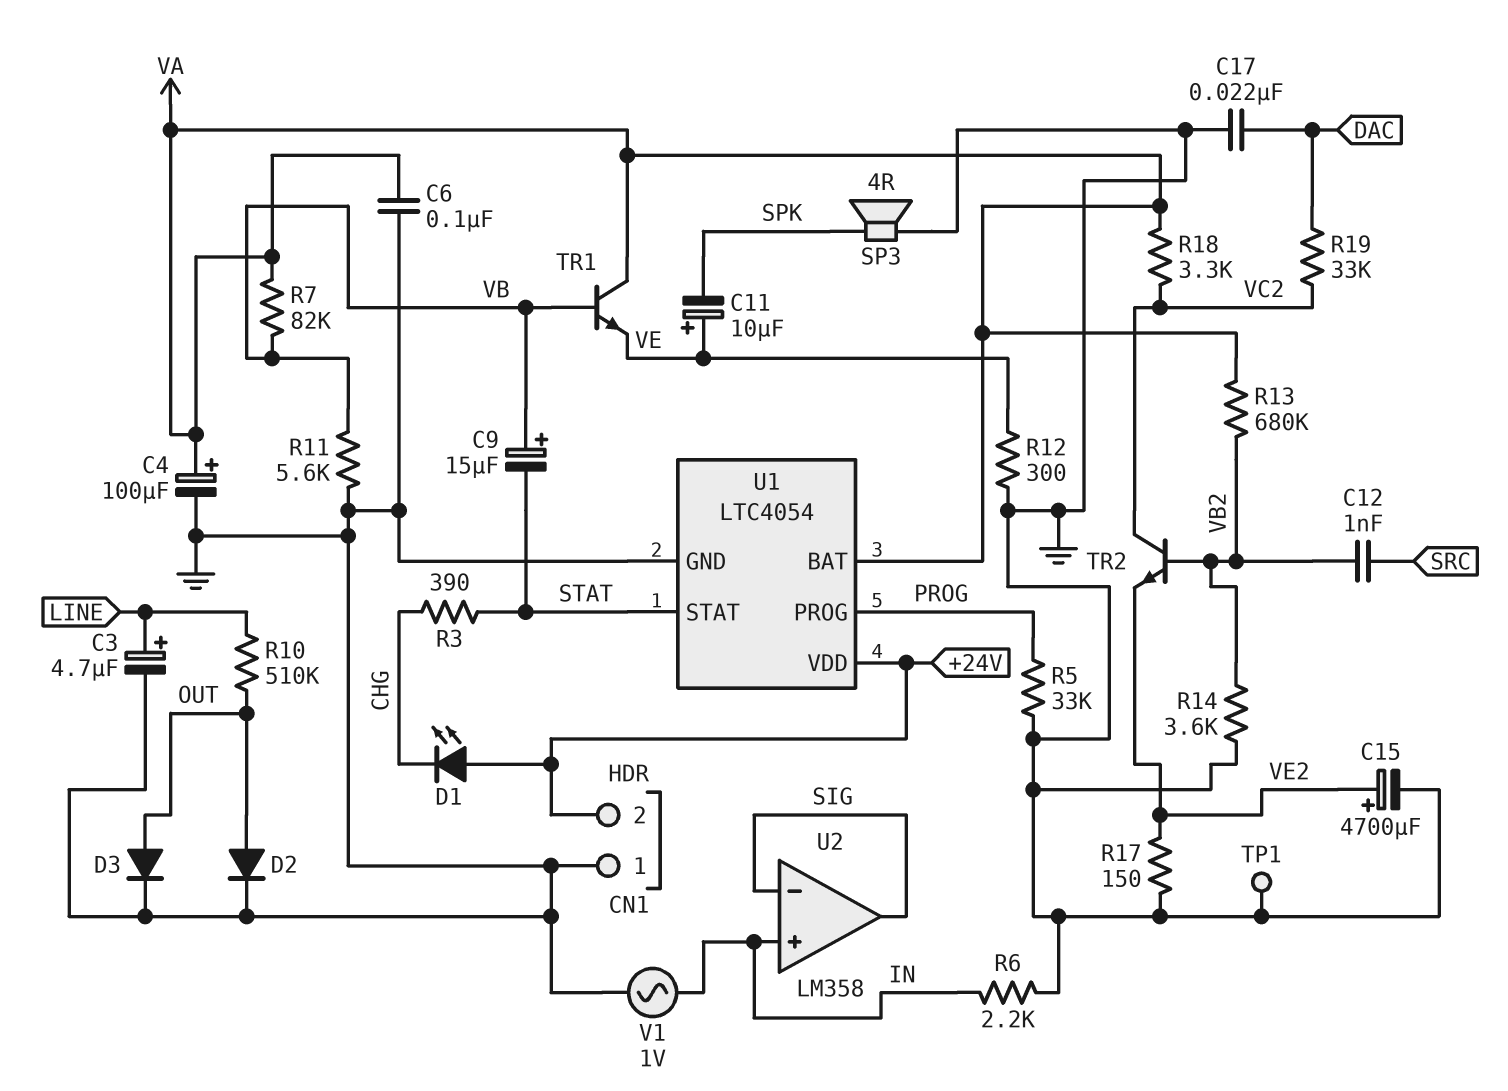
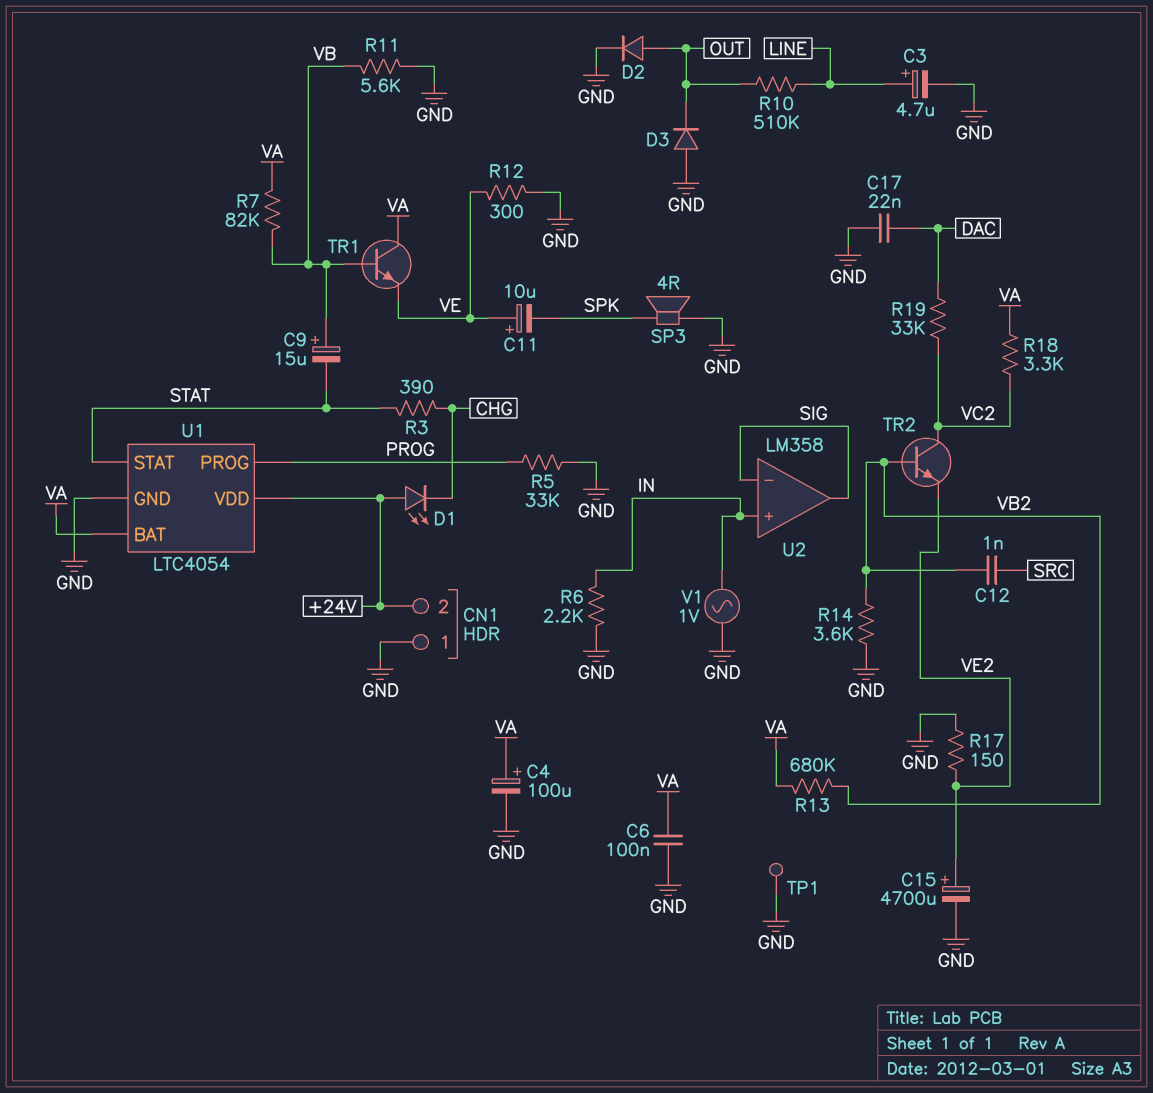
D3: diode (A OUT, K GND) -> diode (A GND, K OUT)

